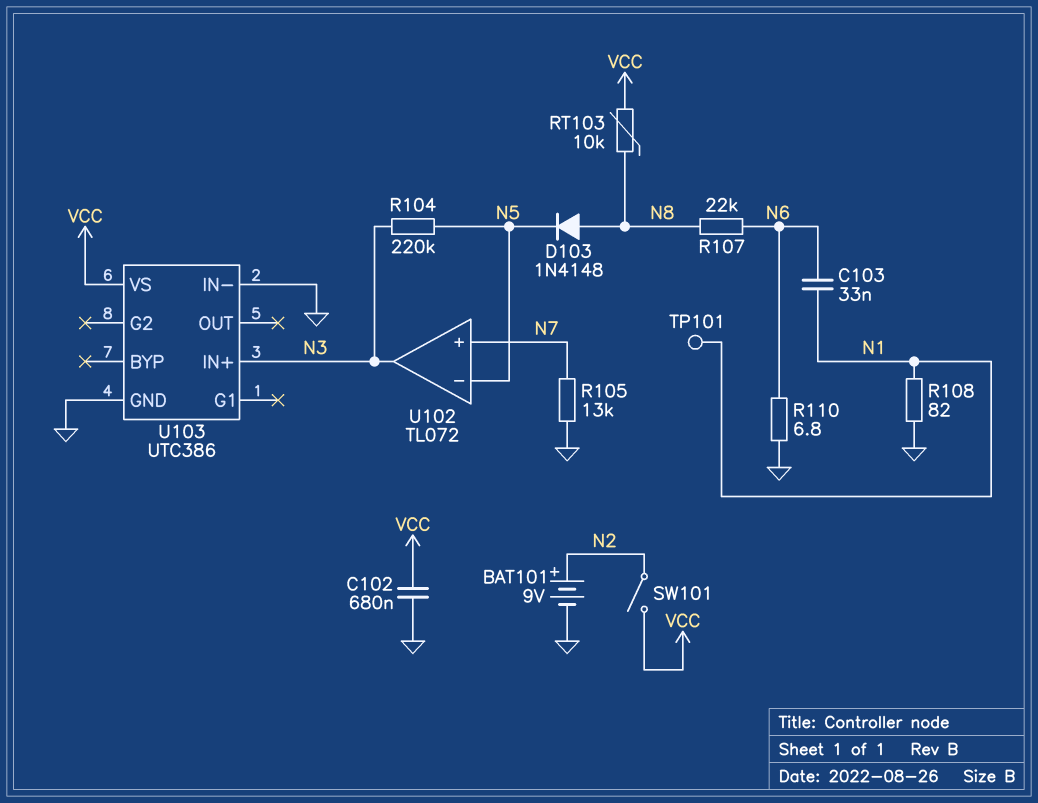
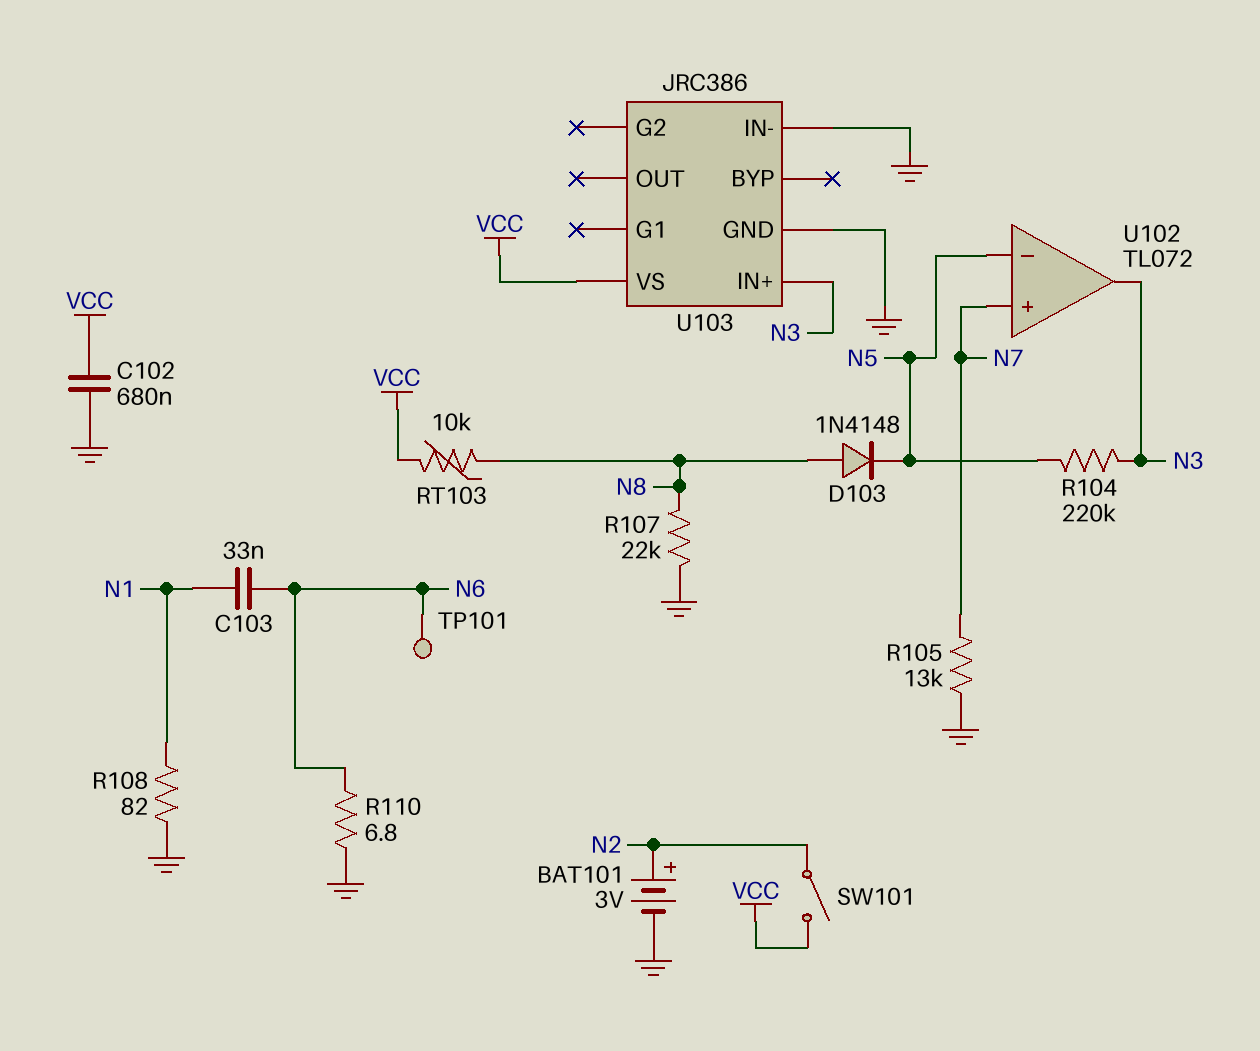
BAT101: 9V (plus N2, minus GND) -> 3V (plus N2, minus GND)
R107: 22k (N6, N8) -> 22k (GND, N8)
TP101: test point (N1) -> test point (N6)
U103: UTC386 -> JRC386

